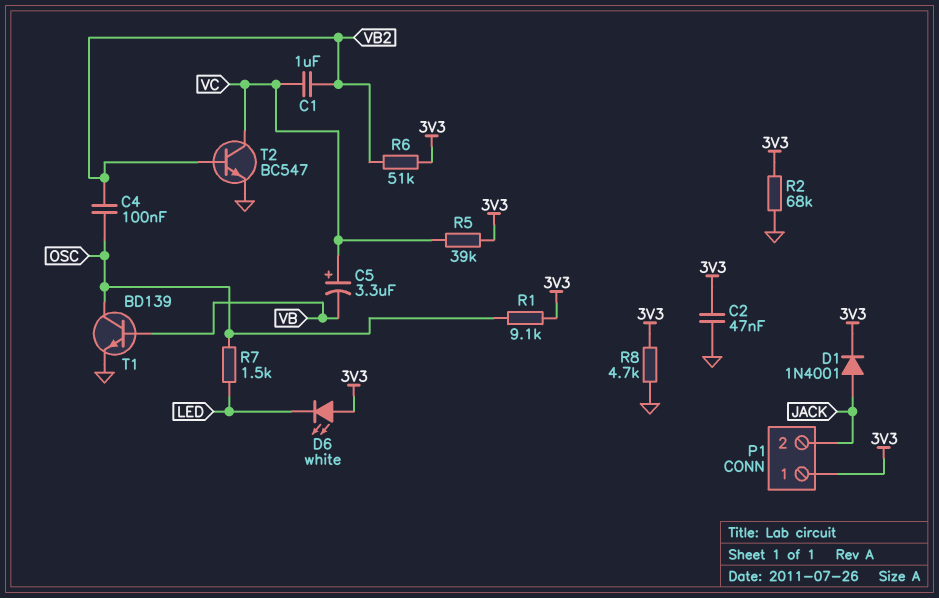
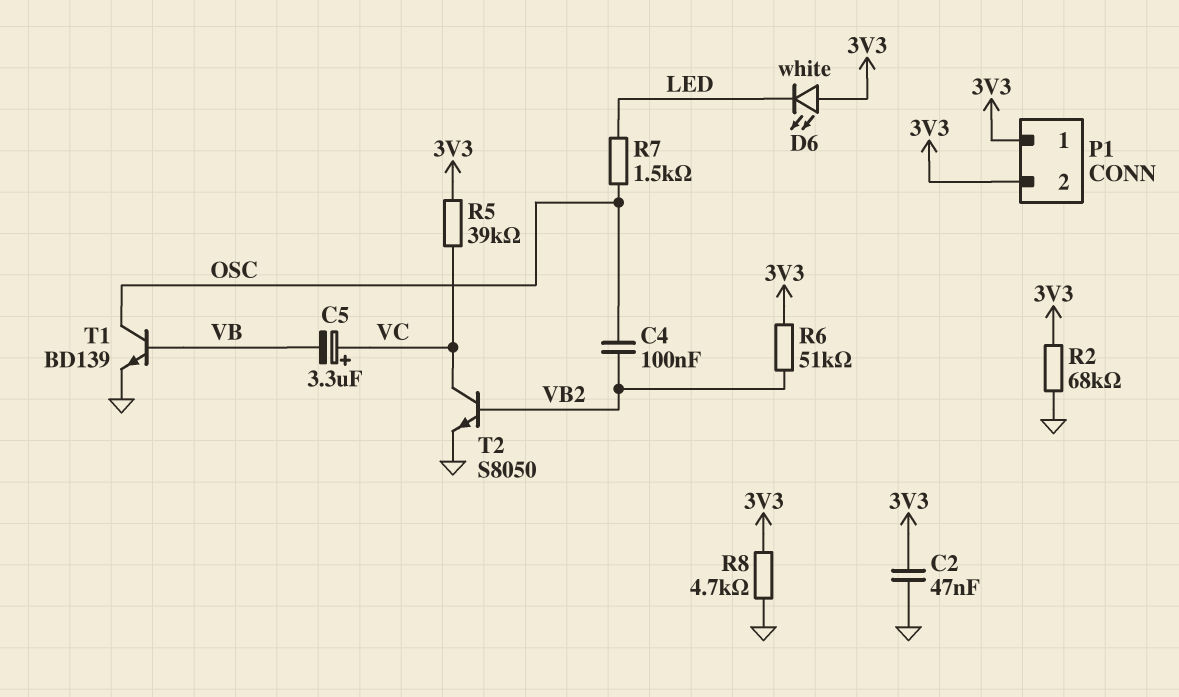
C1: 1uF (VB2, VC) -> none
D1: diode 1N4001 (A JACK, K 3V3) -> none
P1 pin 2: JACK -> 3V3
R1: 9.1k (3V3, OSC) -> none
T2: NPN BC547 (B VB2, C VC, E GND) -> NPN S8050 (B VB2, C VC, E GND)

